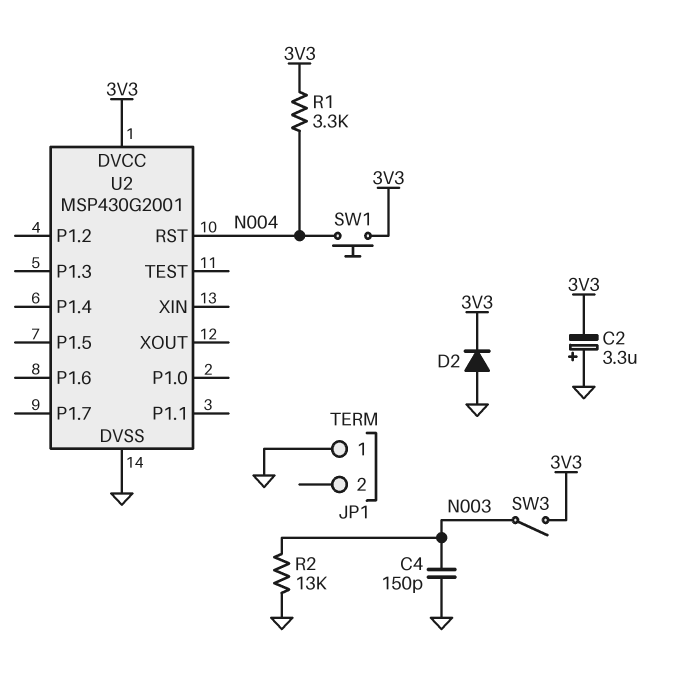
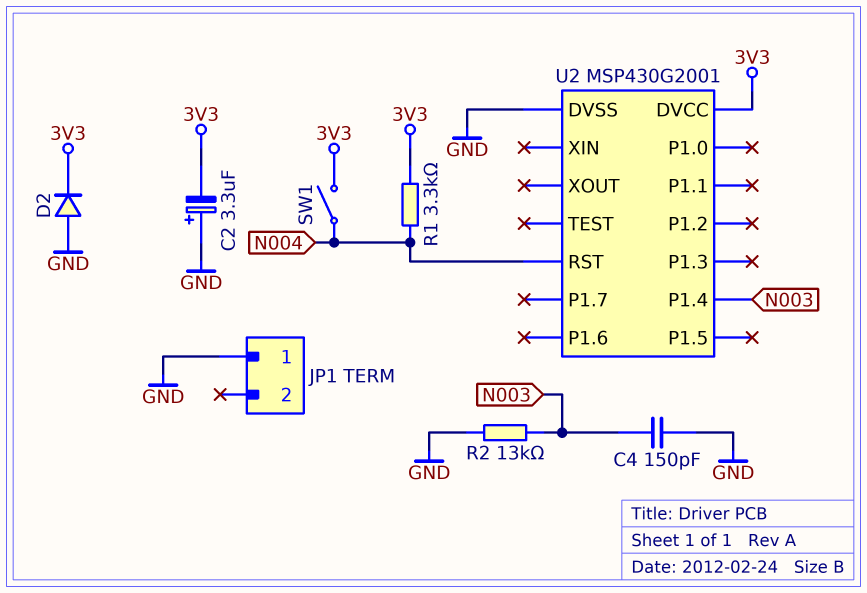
SW1: button (3V3, N004) -> switch (3V3, N004)
SW3: switch (3V3, N003) -> none
U2 pin P1.4: none -> N003

